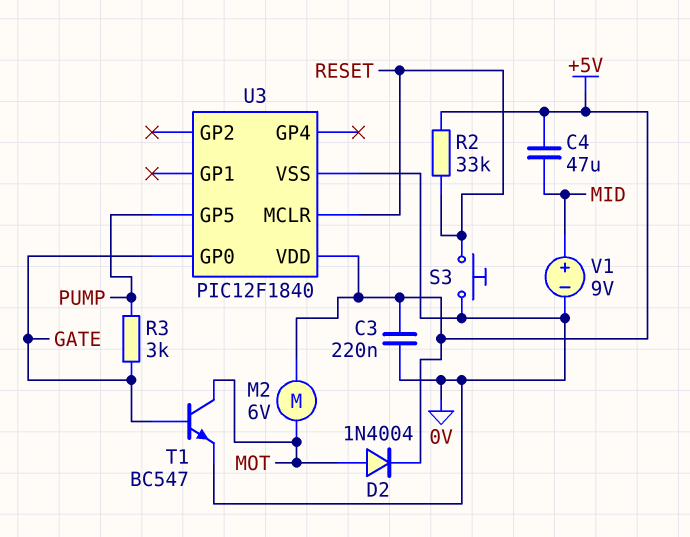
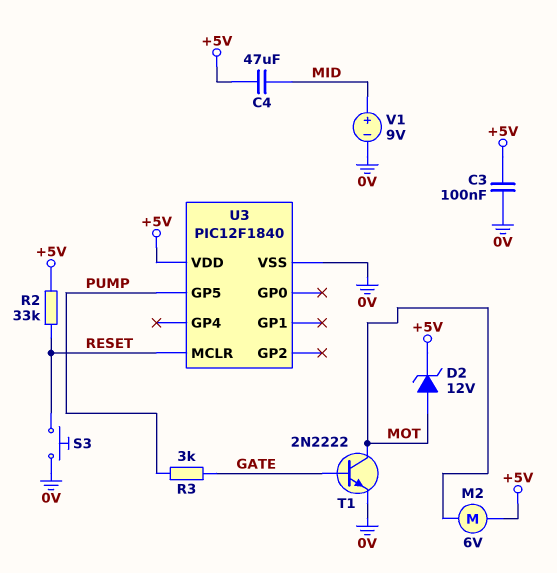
C3: 220nF (+5V, 0V) -> 100nF (+5V, 0V)
D2: diode 1N4004 (A MOT, K +5V) -> zener 12V (A MOT, K +5V)
T1: NPN BC547 (B GATE, C MOT, E 0V) -> NPN 2N2222 (B GATE, C MOT, E 0V)
U3 pin GP0: GATE -> none

